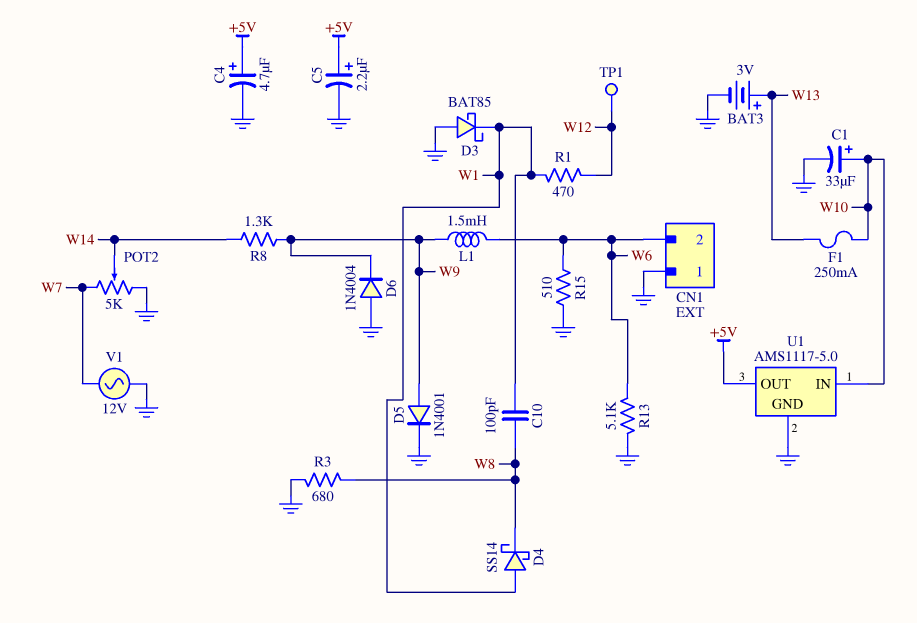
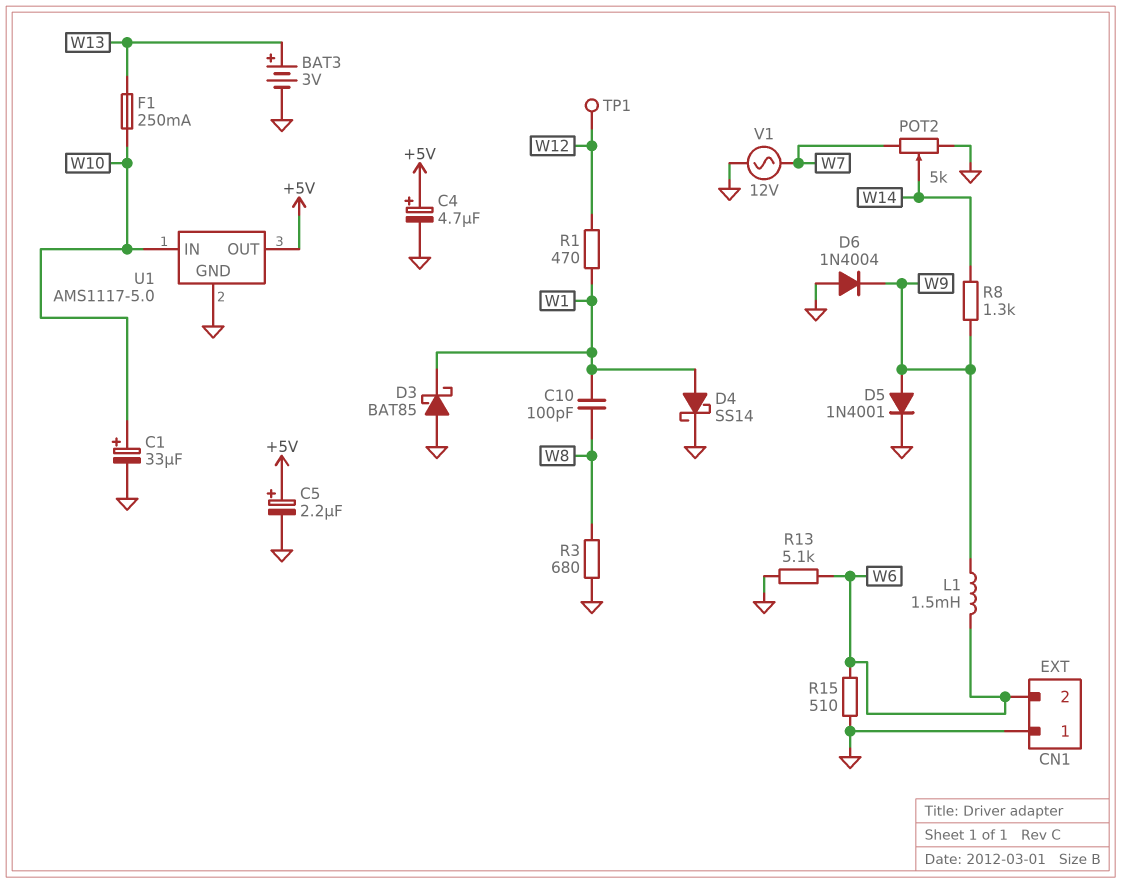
D4: schottky SS14 (A W1, K W8) -> schottky SS14 (A W1, K GND)

